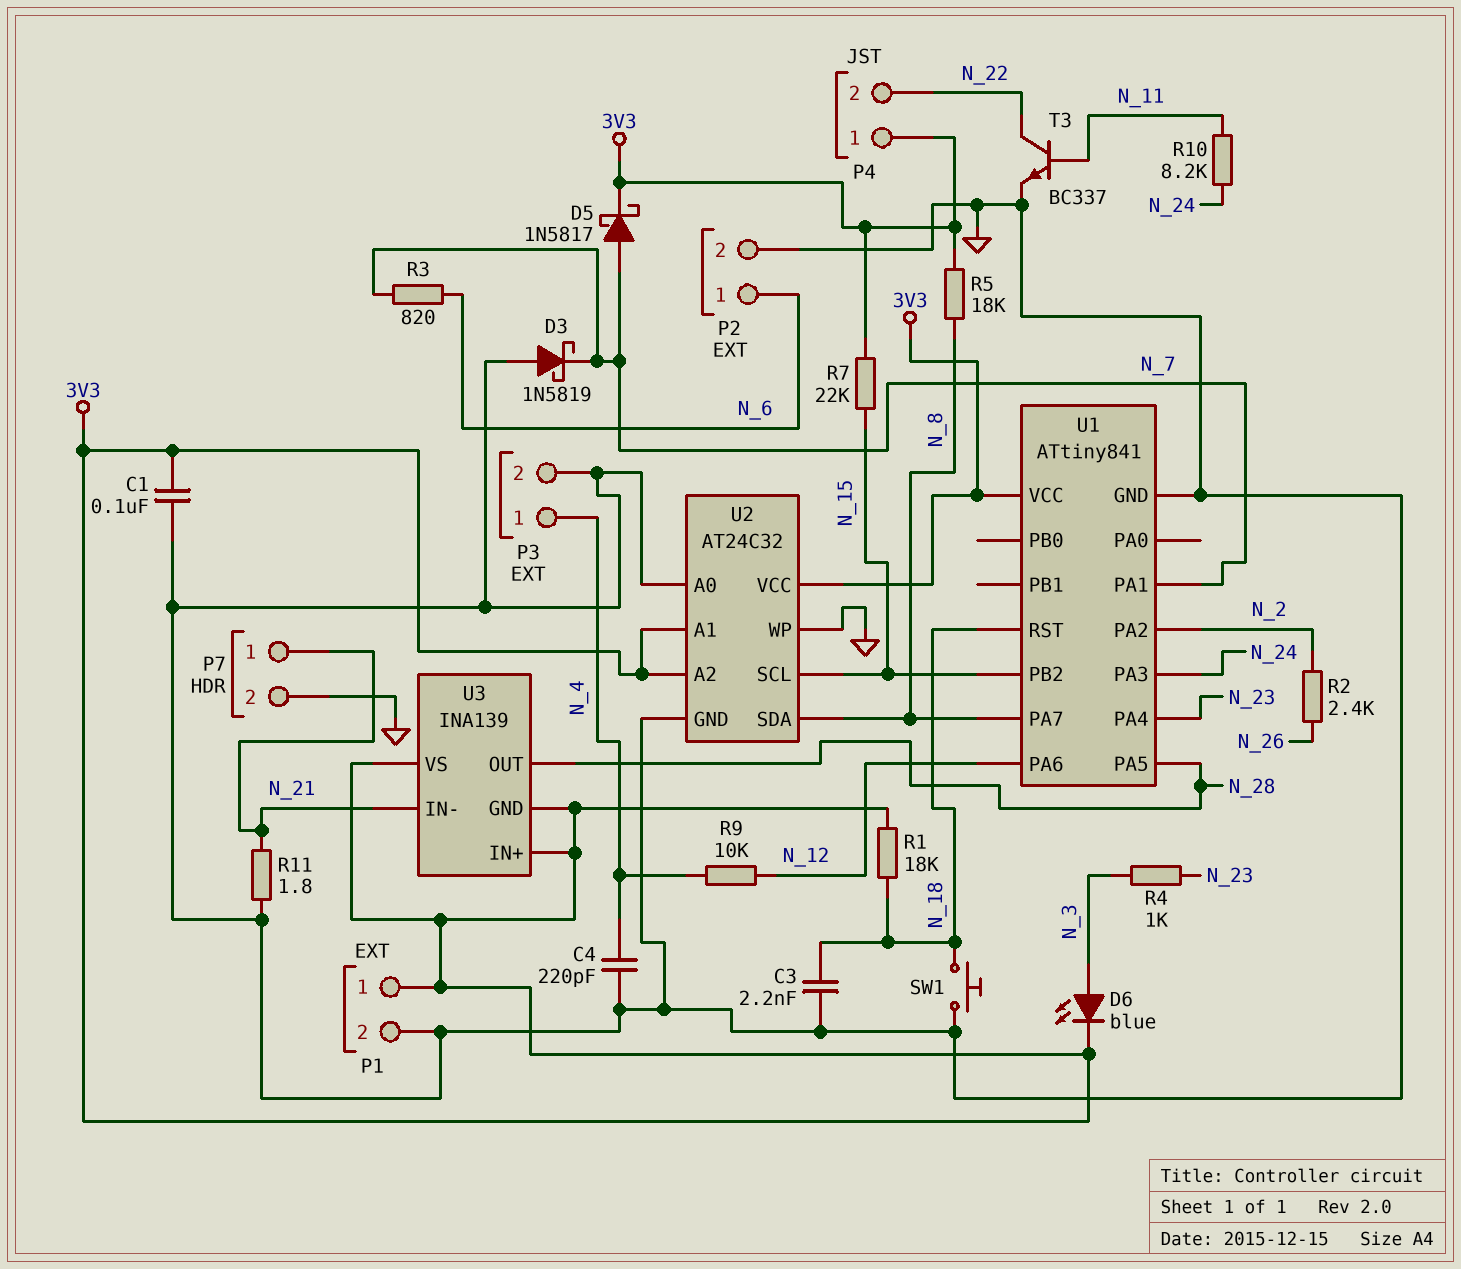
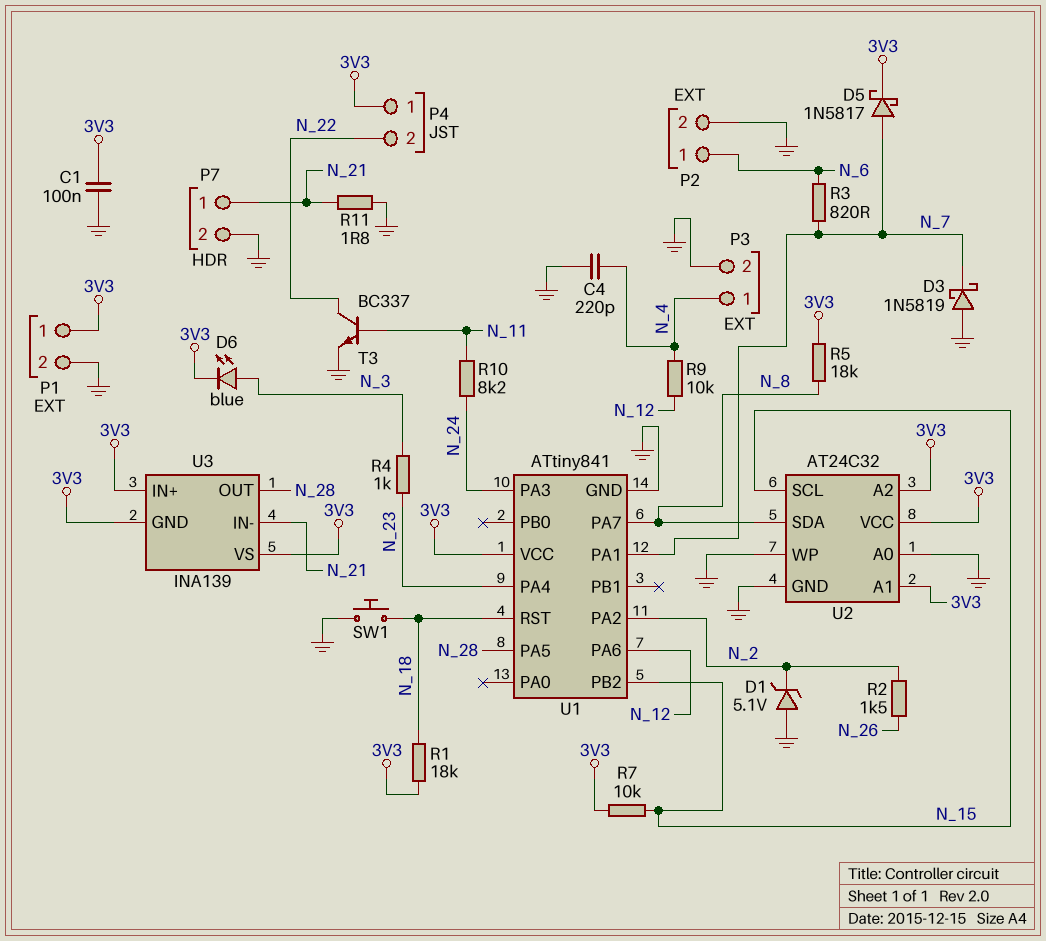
C3: 2.2nF (GND, N_18) -> none
D1: none -> zener 5.1V (A GND, K N_2)
R2: 2.4k (N_2, N_26) -> 1.5k (N_2, N_26)
R7: 22k (3V3, N_15) -> 10k (3V3, N_15)

